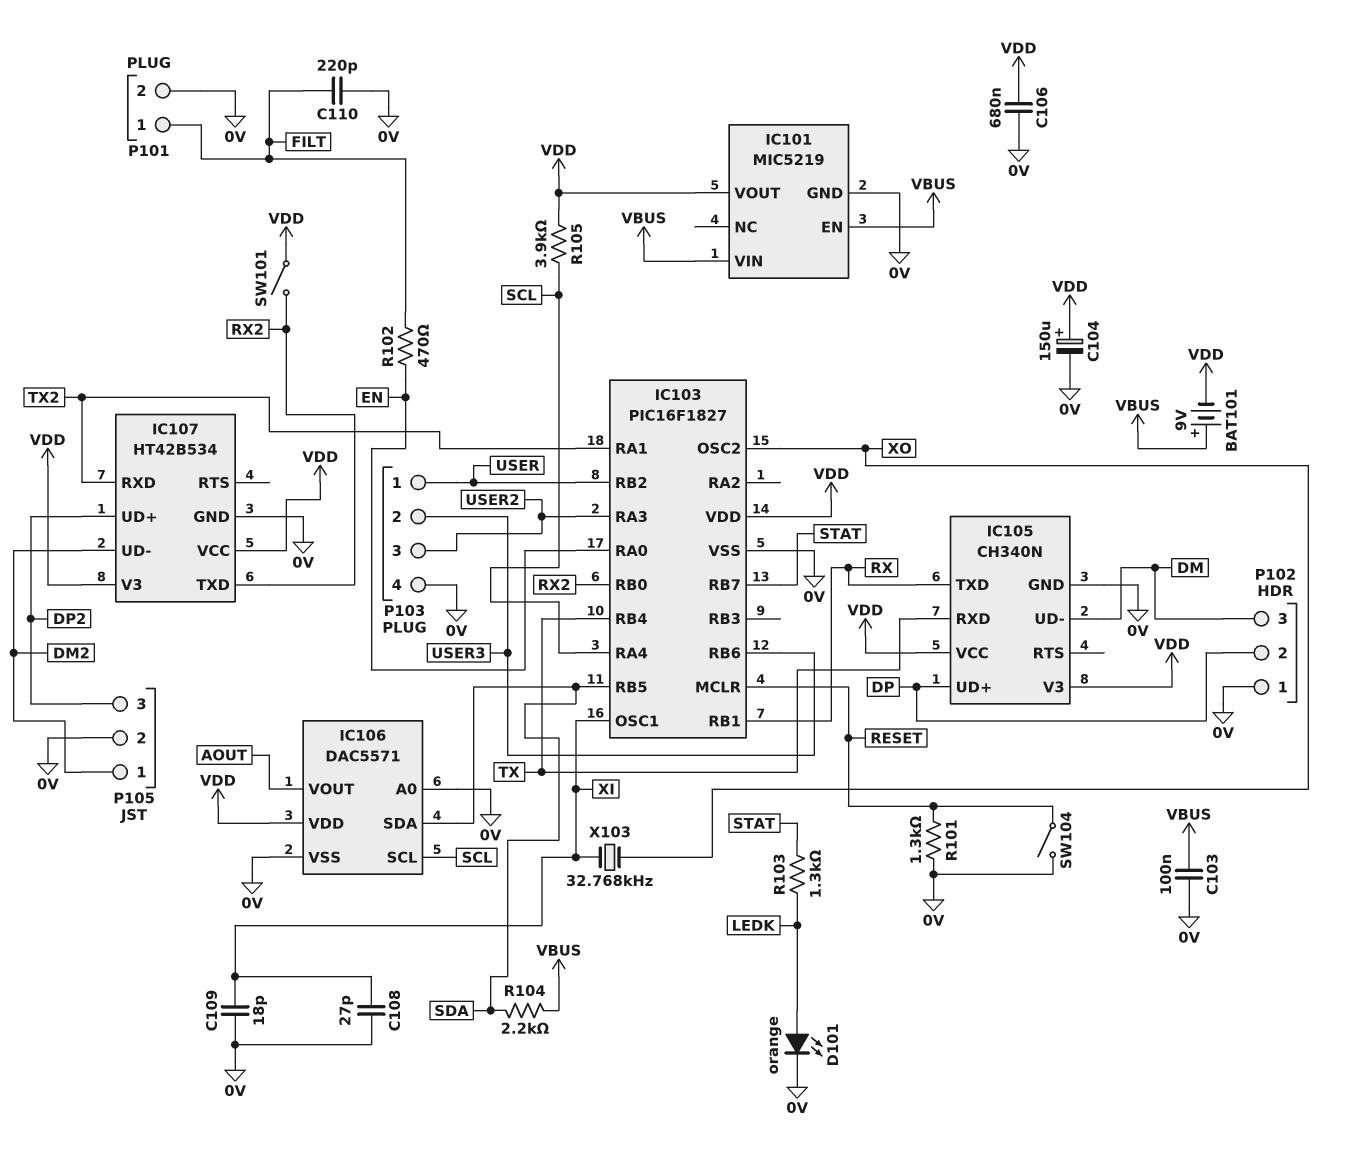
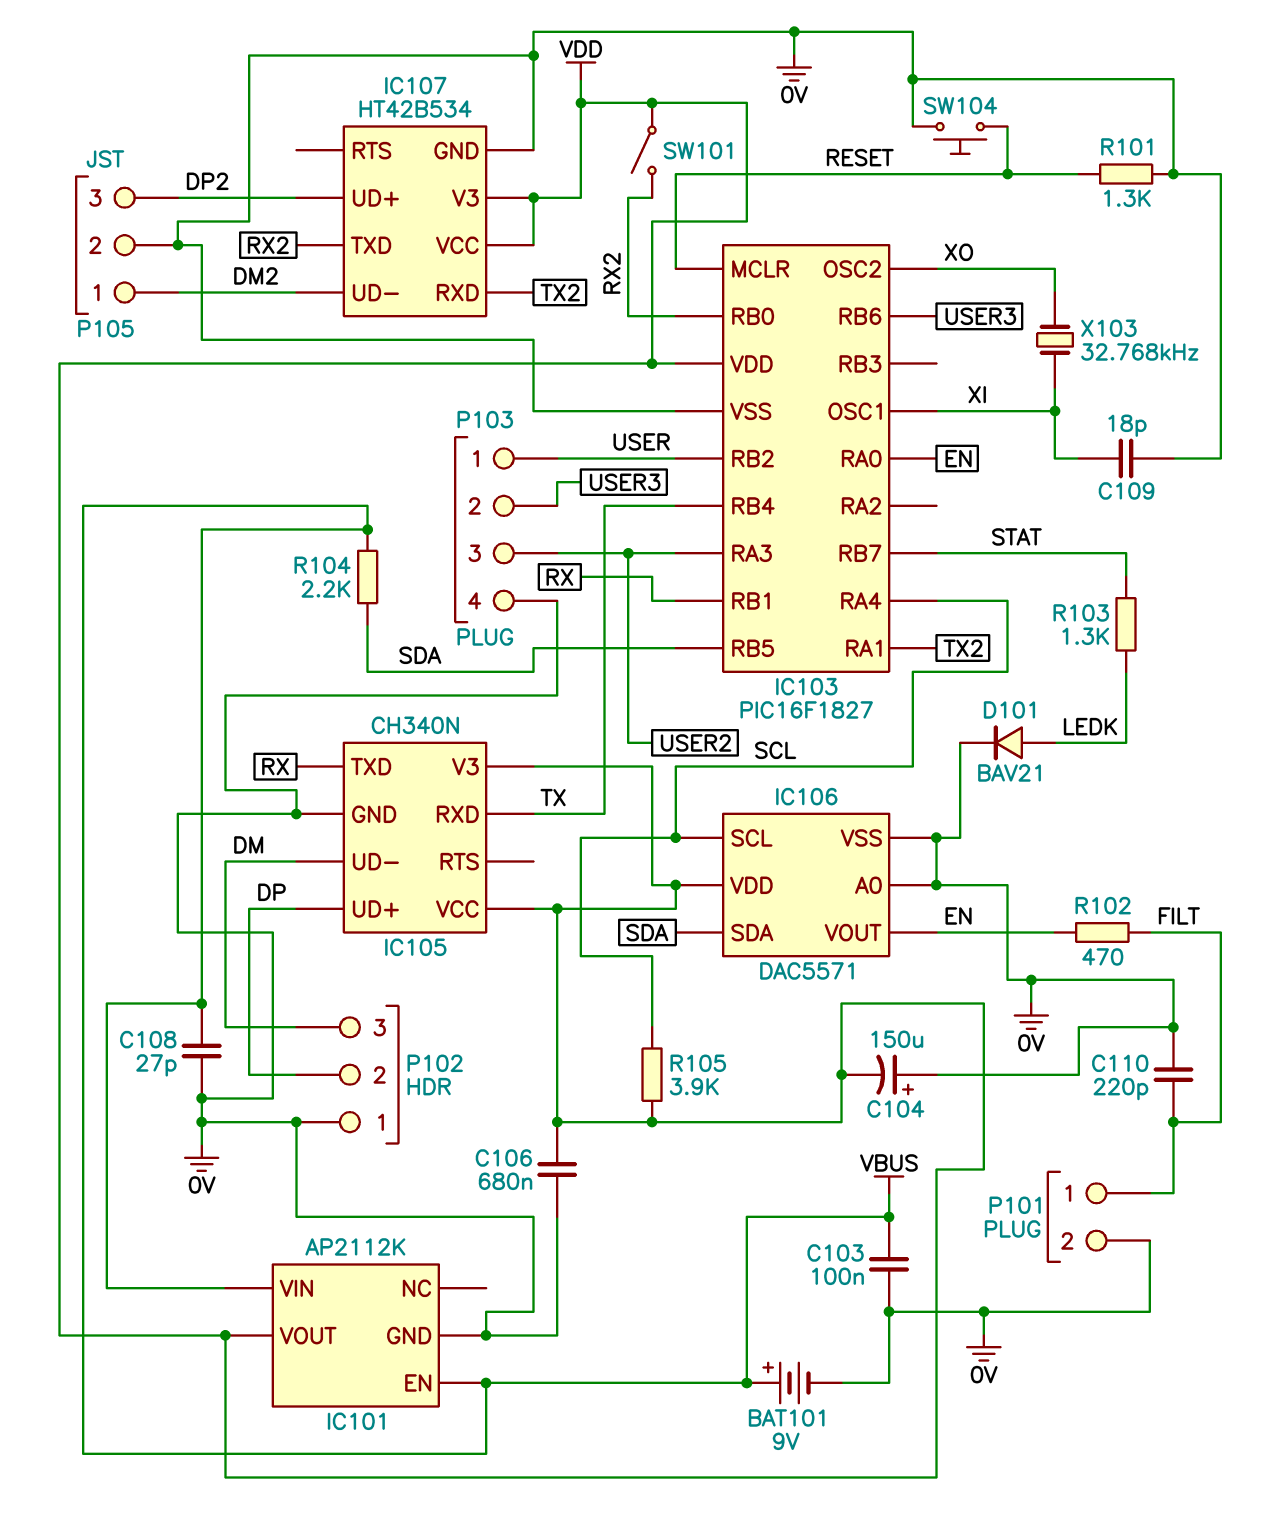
BAT101: 9V (plus VBUS, minus VDD) -> 9V (plus VBUS, minus 0V)
C104: 150uF (plus VDD, minus 0V) -> 150uF (plus 0V, minus VDD)
C108: 27pF (0V, XI) -> 27pF (0V, VBUS)
D101: LED orange (A LEDK, K 0V) -> diode BAV21 (A LEDK, K 0V)
IC101: MIC5219 -> AP2112K
IC106 pin VOUT: AOUT -> EN
SW104: switch (0V, RESET) -> button (0V, RESET)

